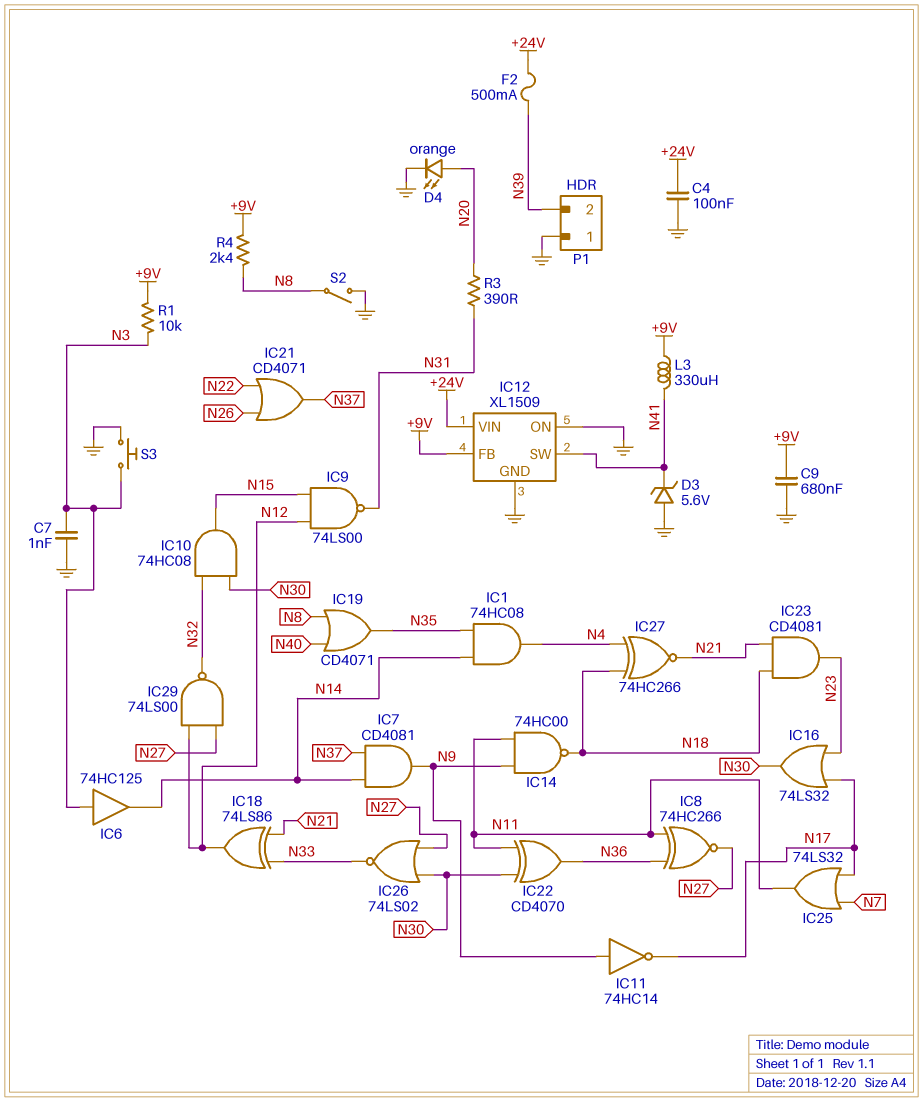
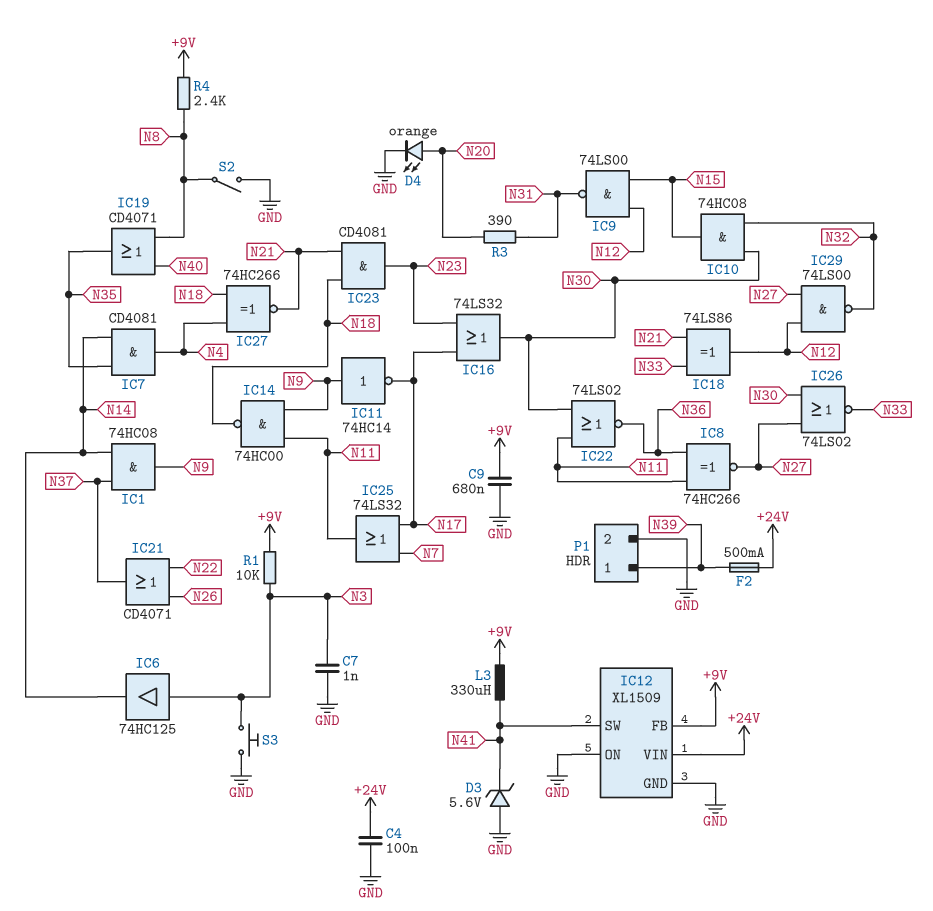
IC1: AND 74HC08 (in N14, in N35, out N4) -> AND 74HC08 (in N14, in N37, out N9)
IC7: AND CD4081 (in N14, in N37, out N9) -> AND CD4081 (in N14, in N35, out N4)
IC22: XOR CD4070 (in N11, in N30, out N36) -> NOR 74LS02 (in N11, in N30, out N36)
P1 pin 1: GND -> N39
P1 pin 2: N39 -> GND

